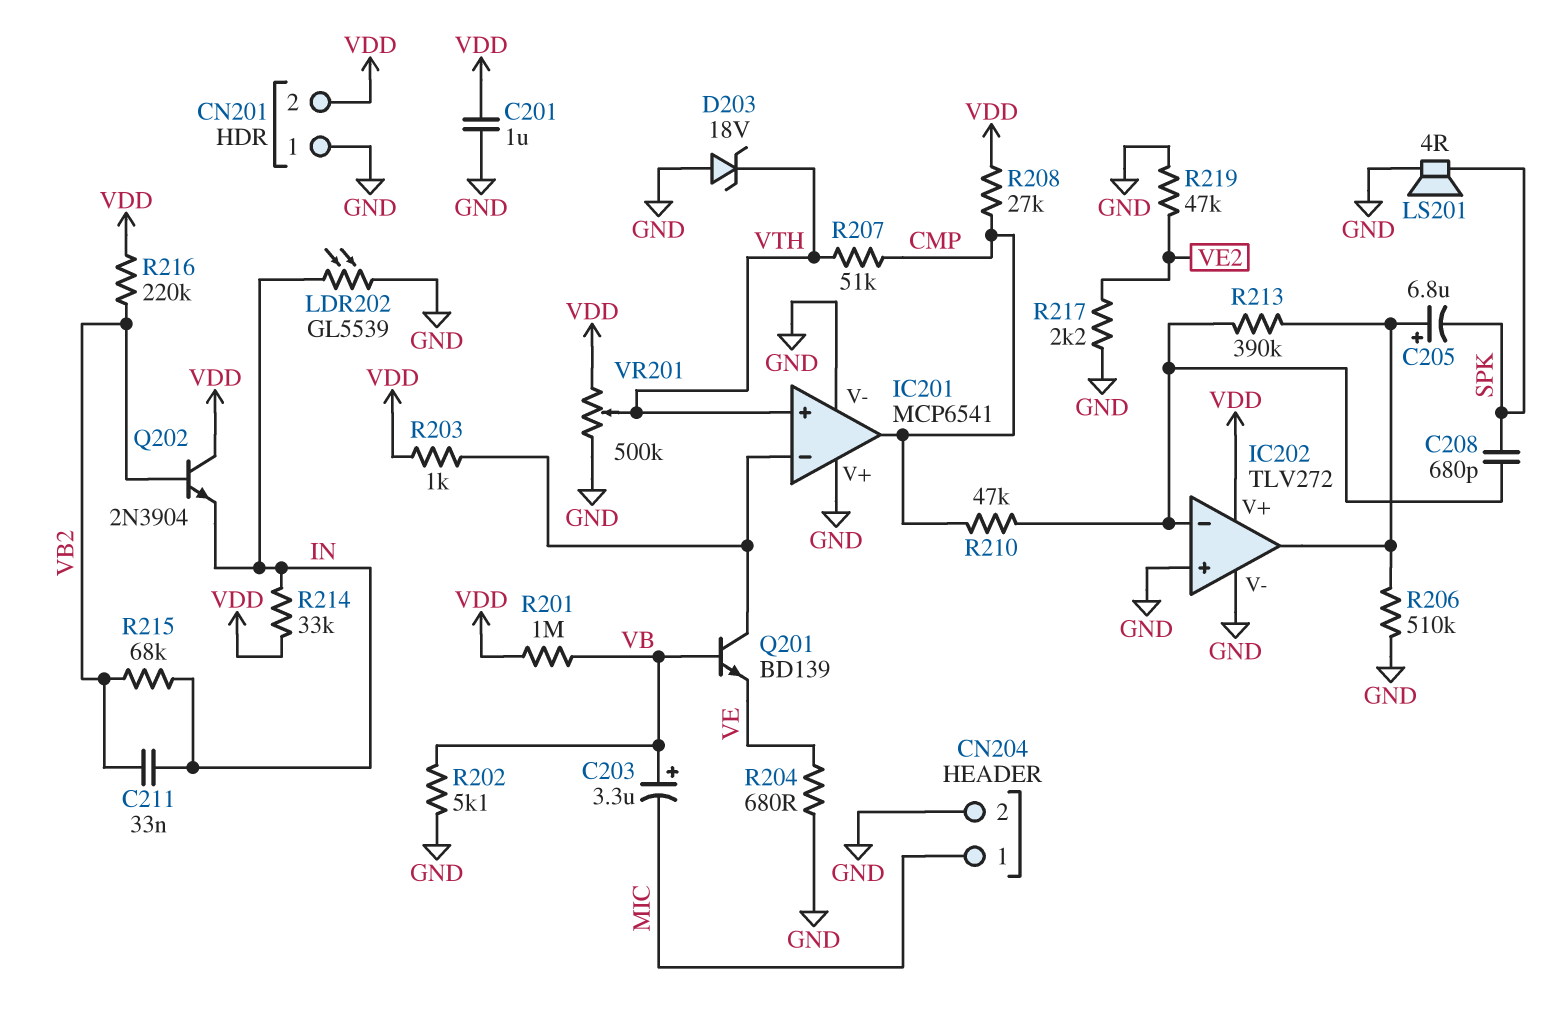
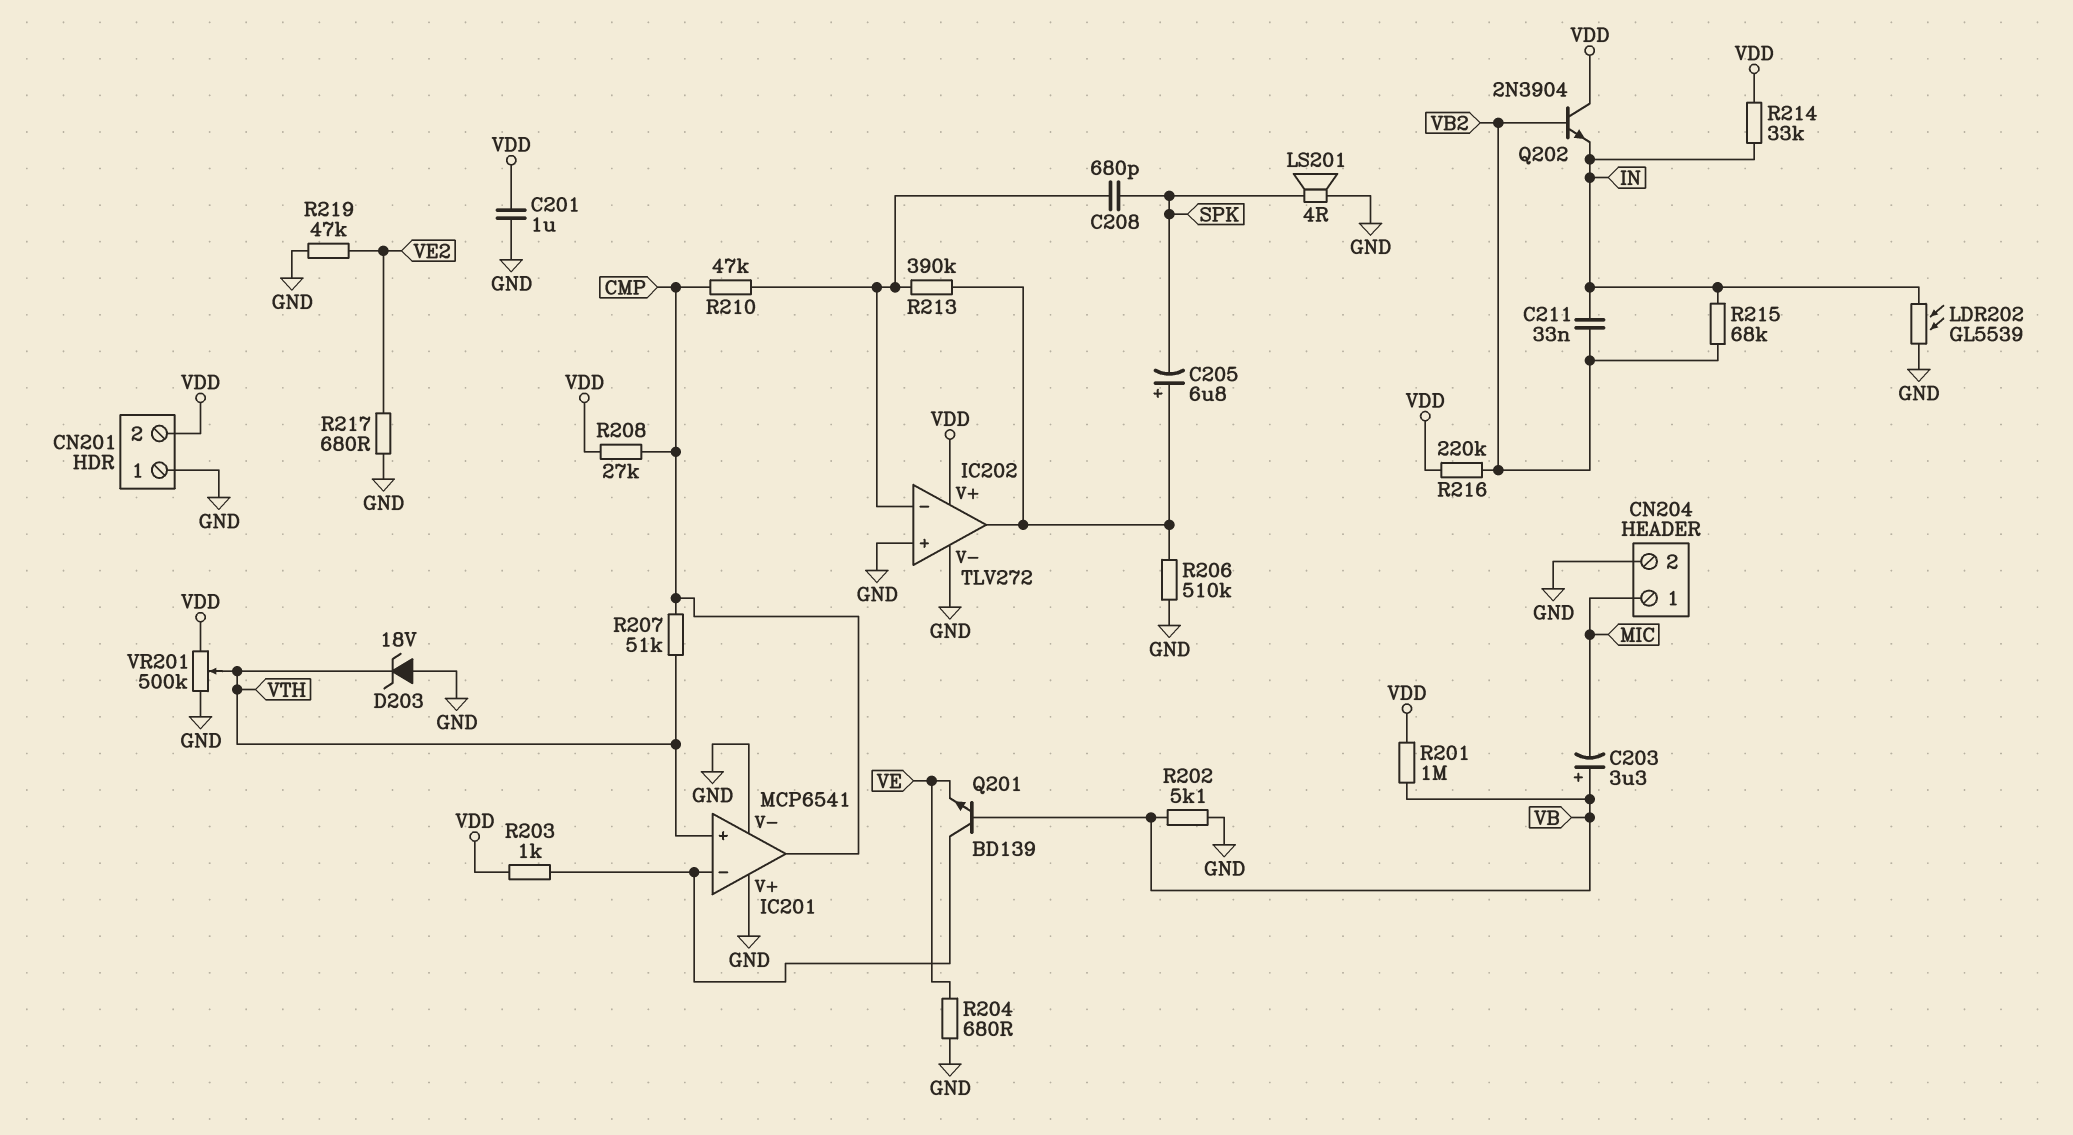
R217: 2.2k (GND, VE2) -> 680 (GND, VE2)

